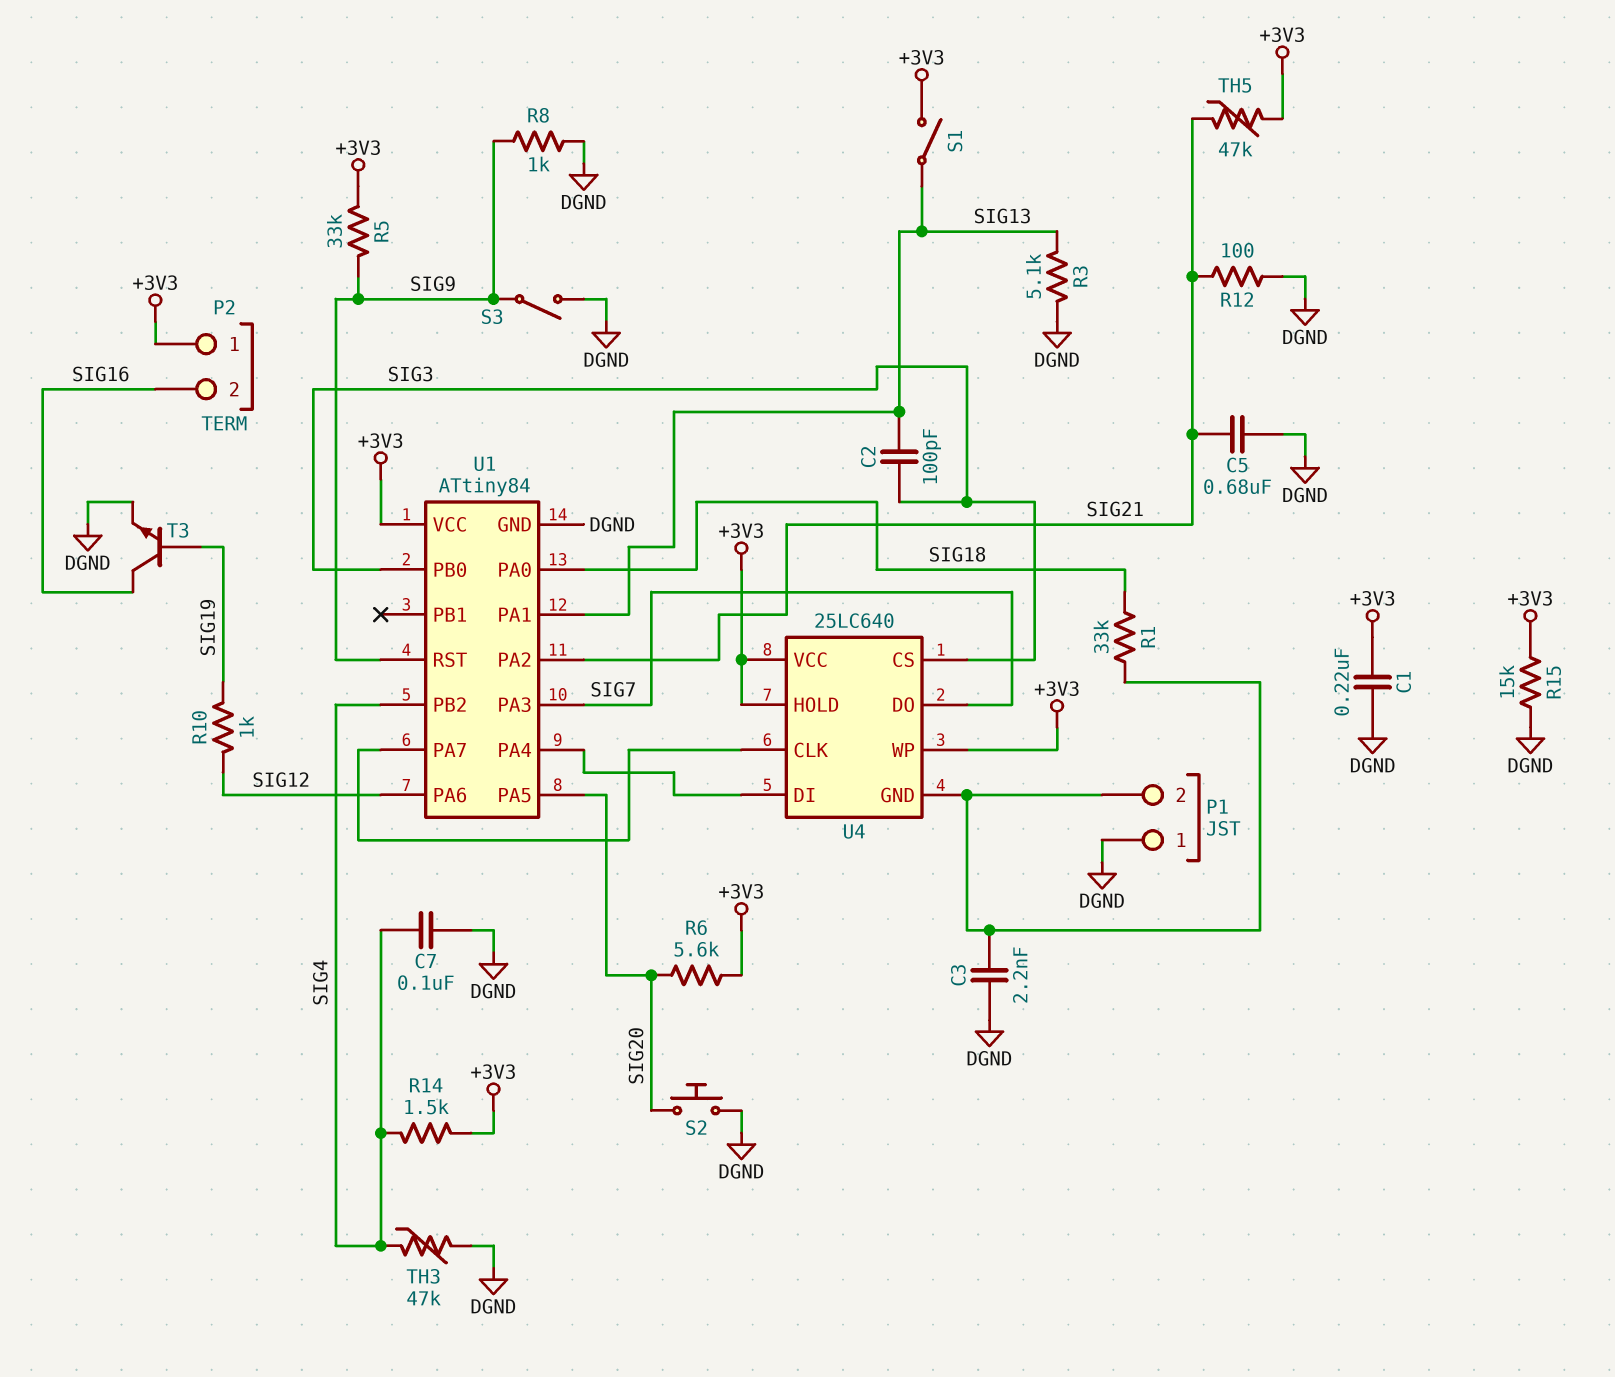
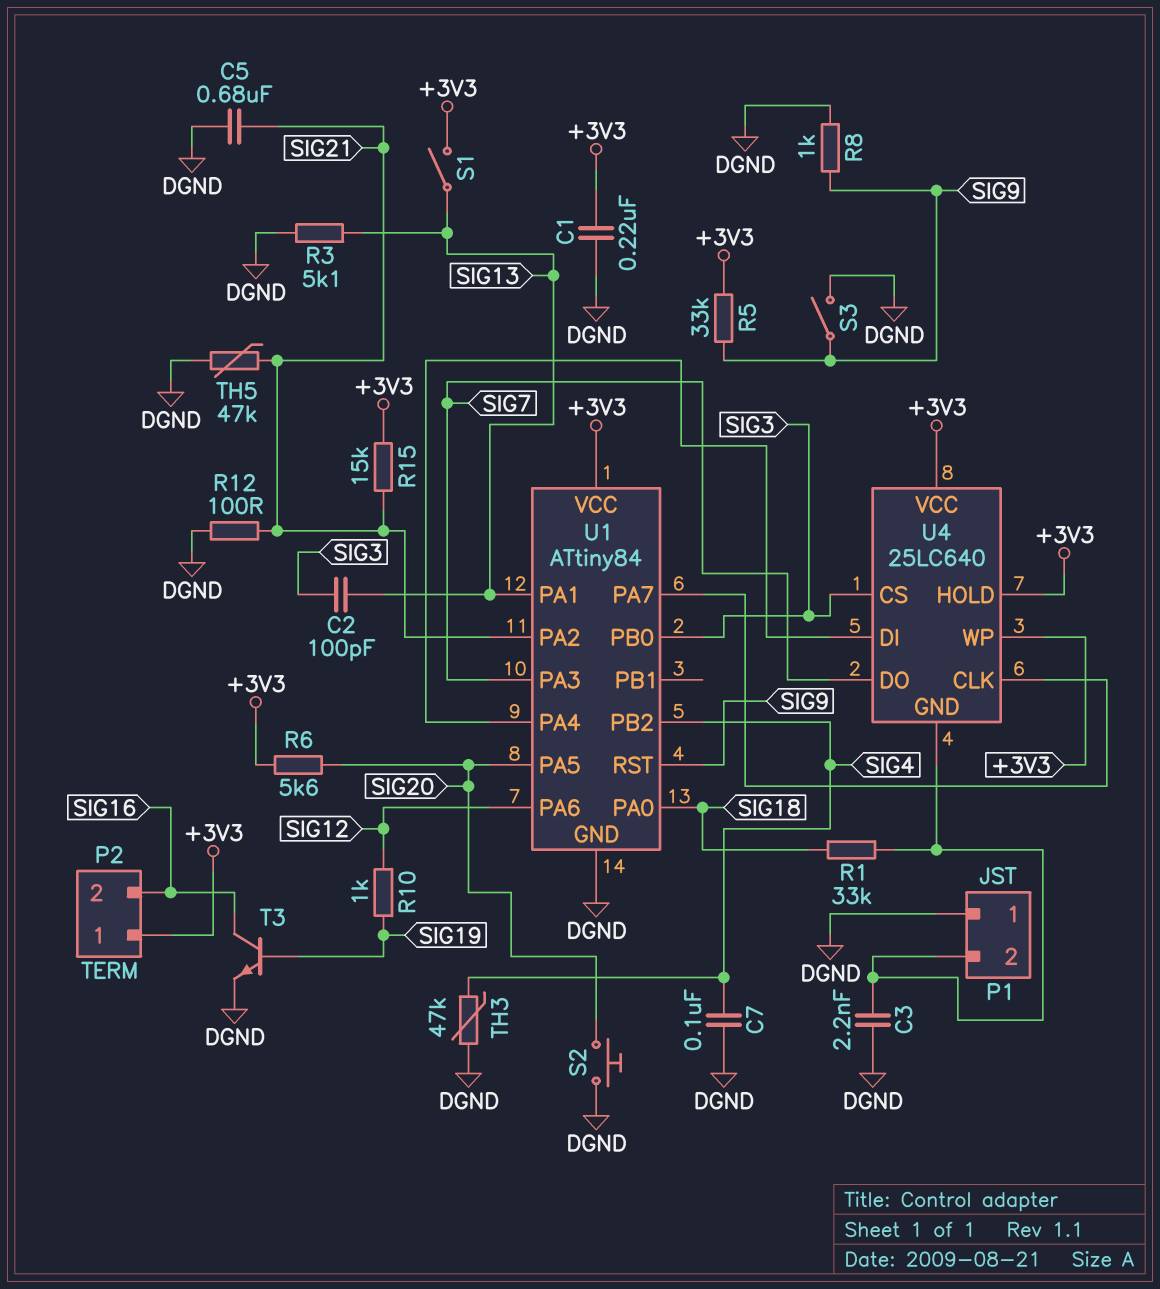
R14: 1.5k (+3V3, SIG4) -> none
R15: 15k (+3V3, DGND) -> 15k (+3V3, SIG21)
TH5: 47k (+3V3, SIG21) -> 47k (DGND, SIG21)

